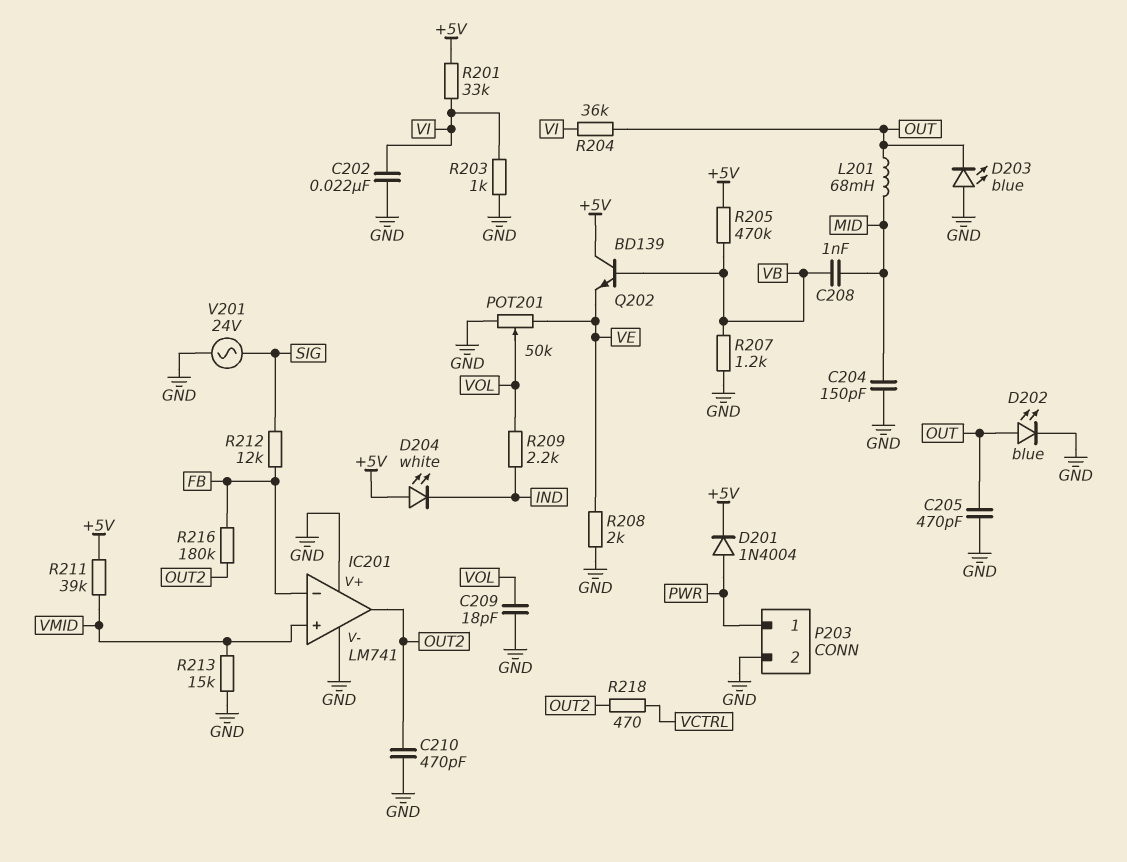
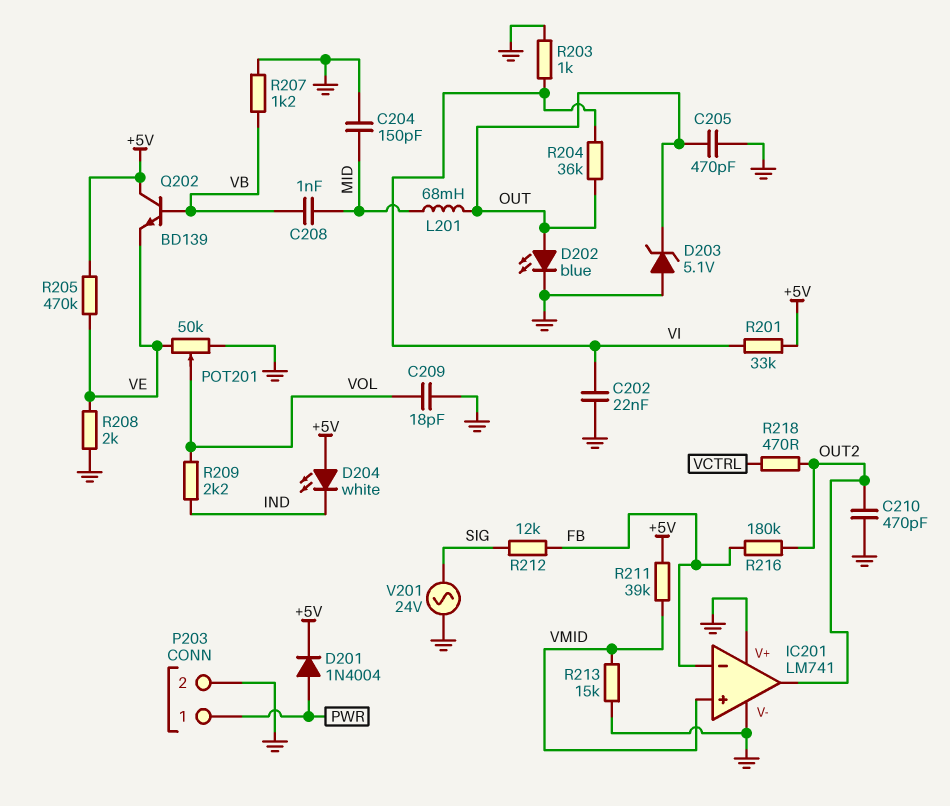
D203: LED blue (A GND, K OUT) -> zener 5.1V (A GND, K OUT)
R205: 470k (+5V, VB) -> 470k (+5V, VE)

